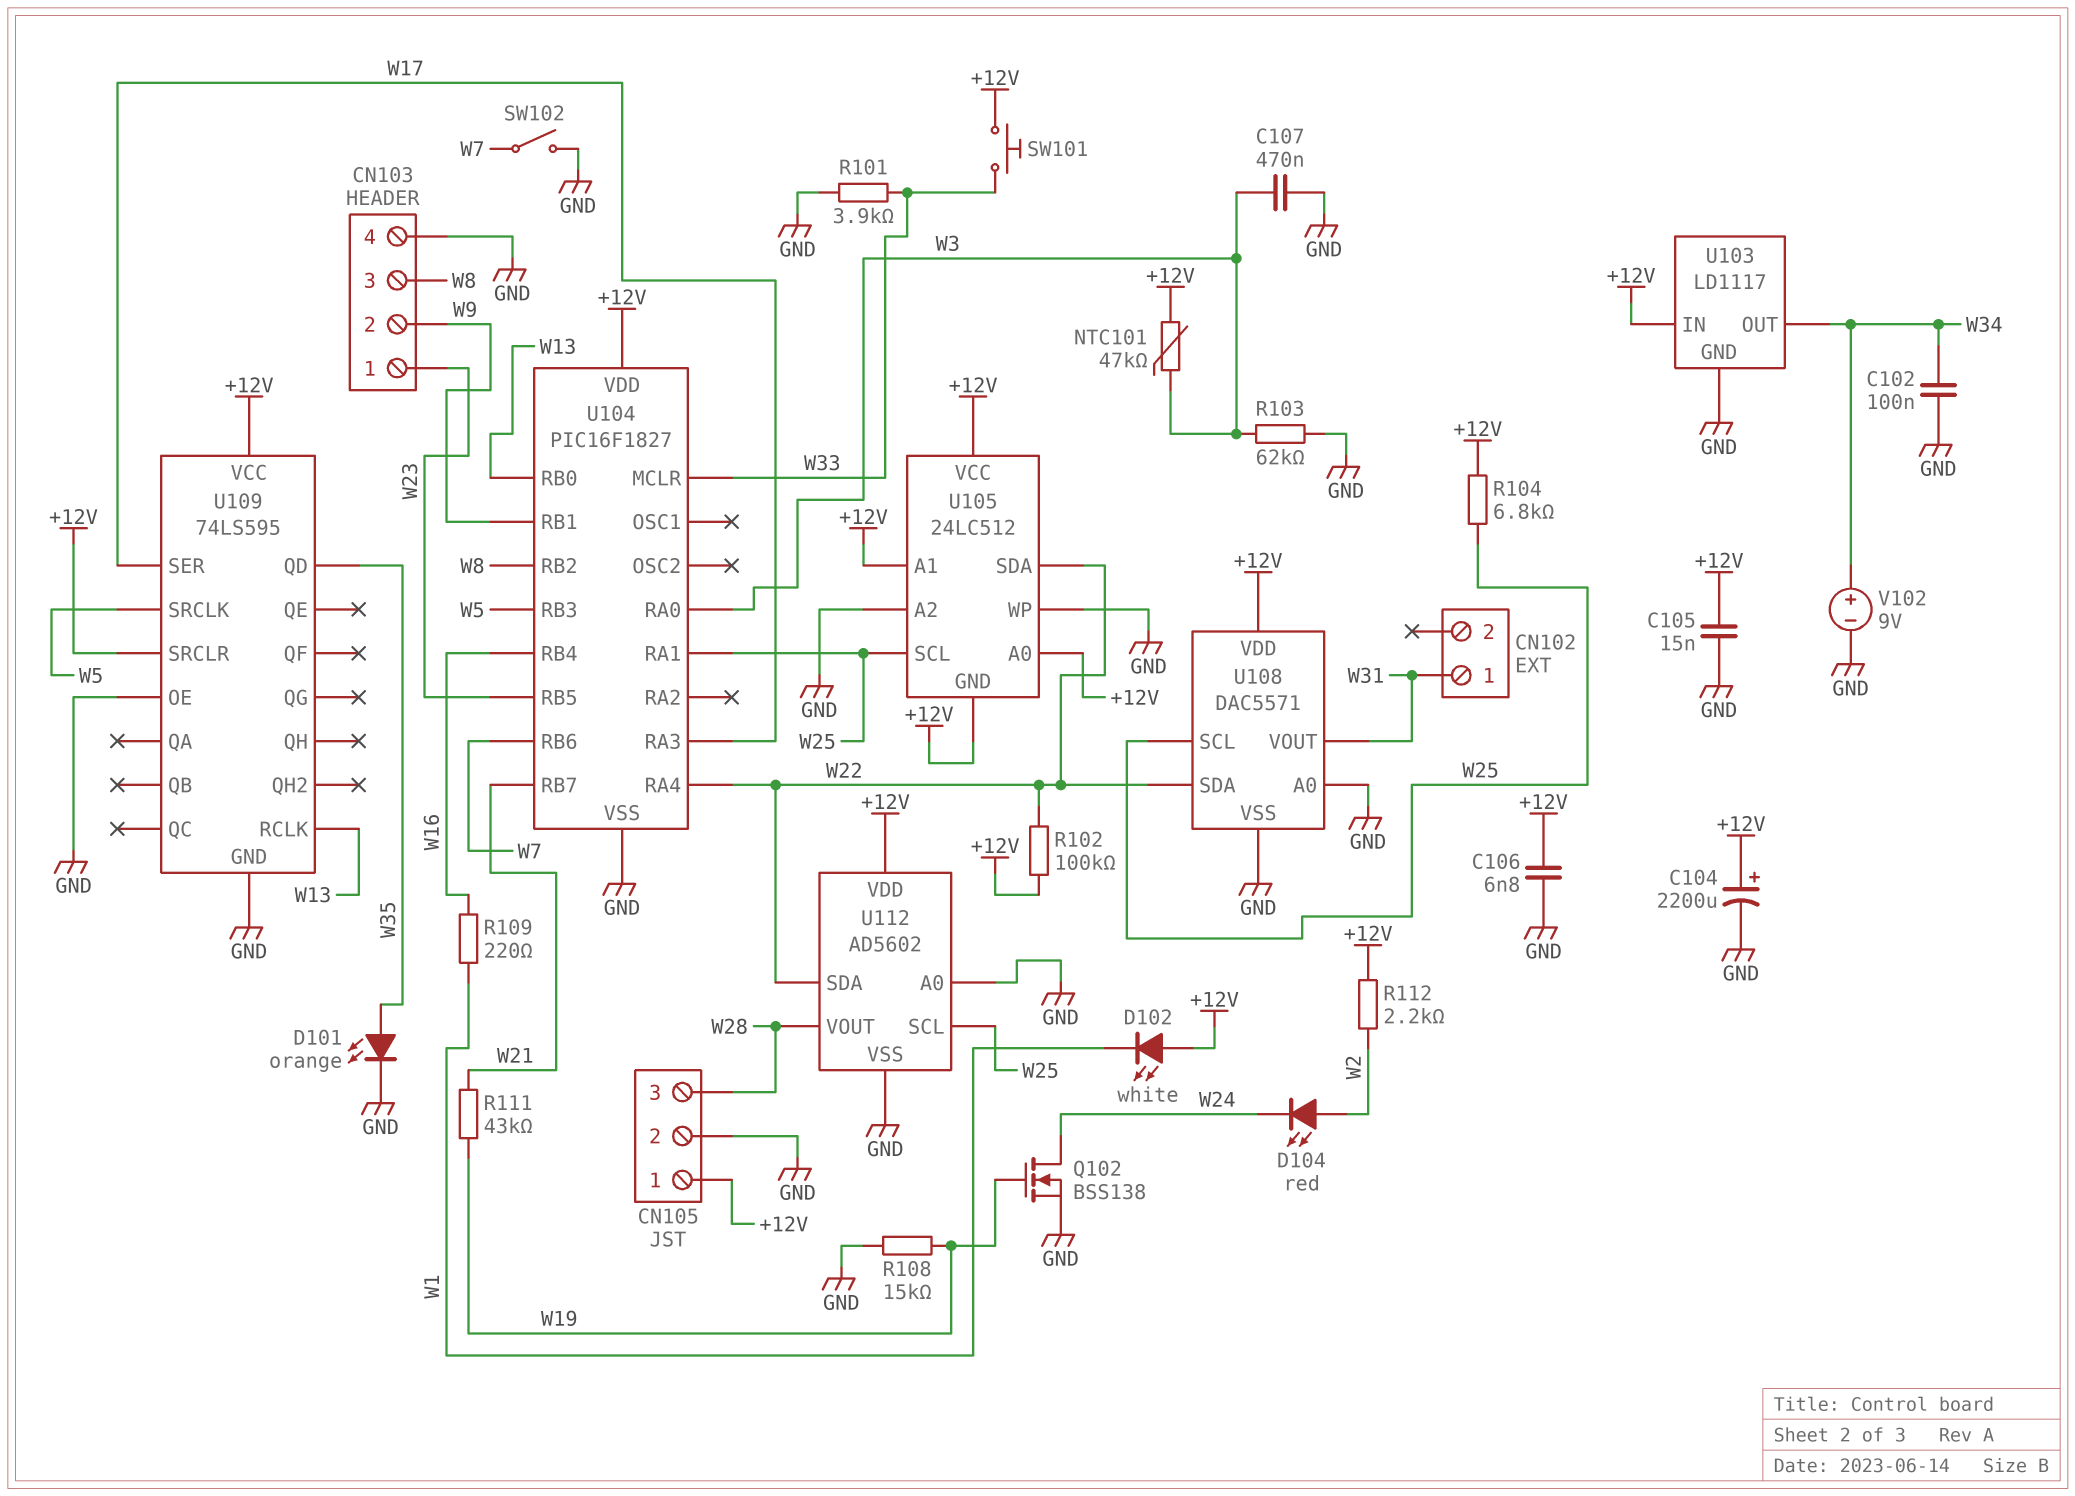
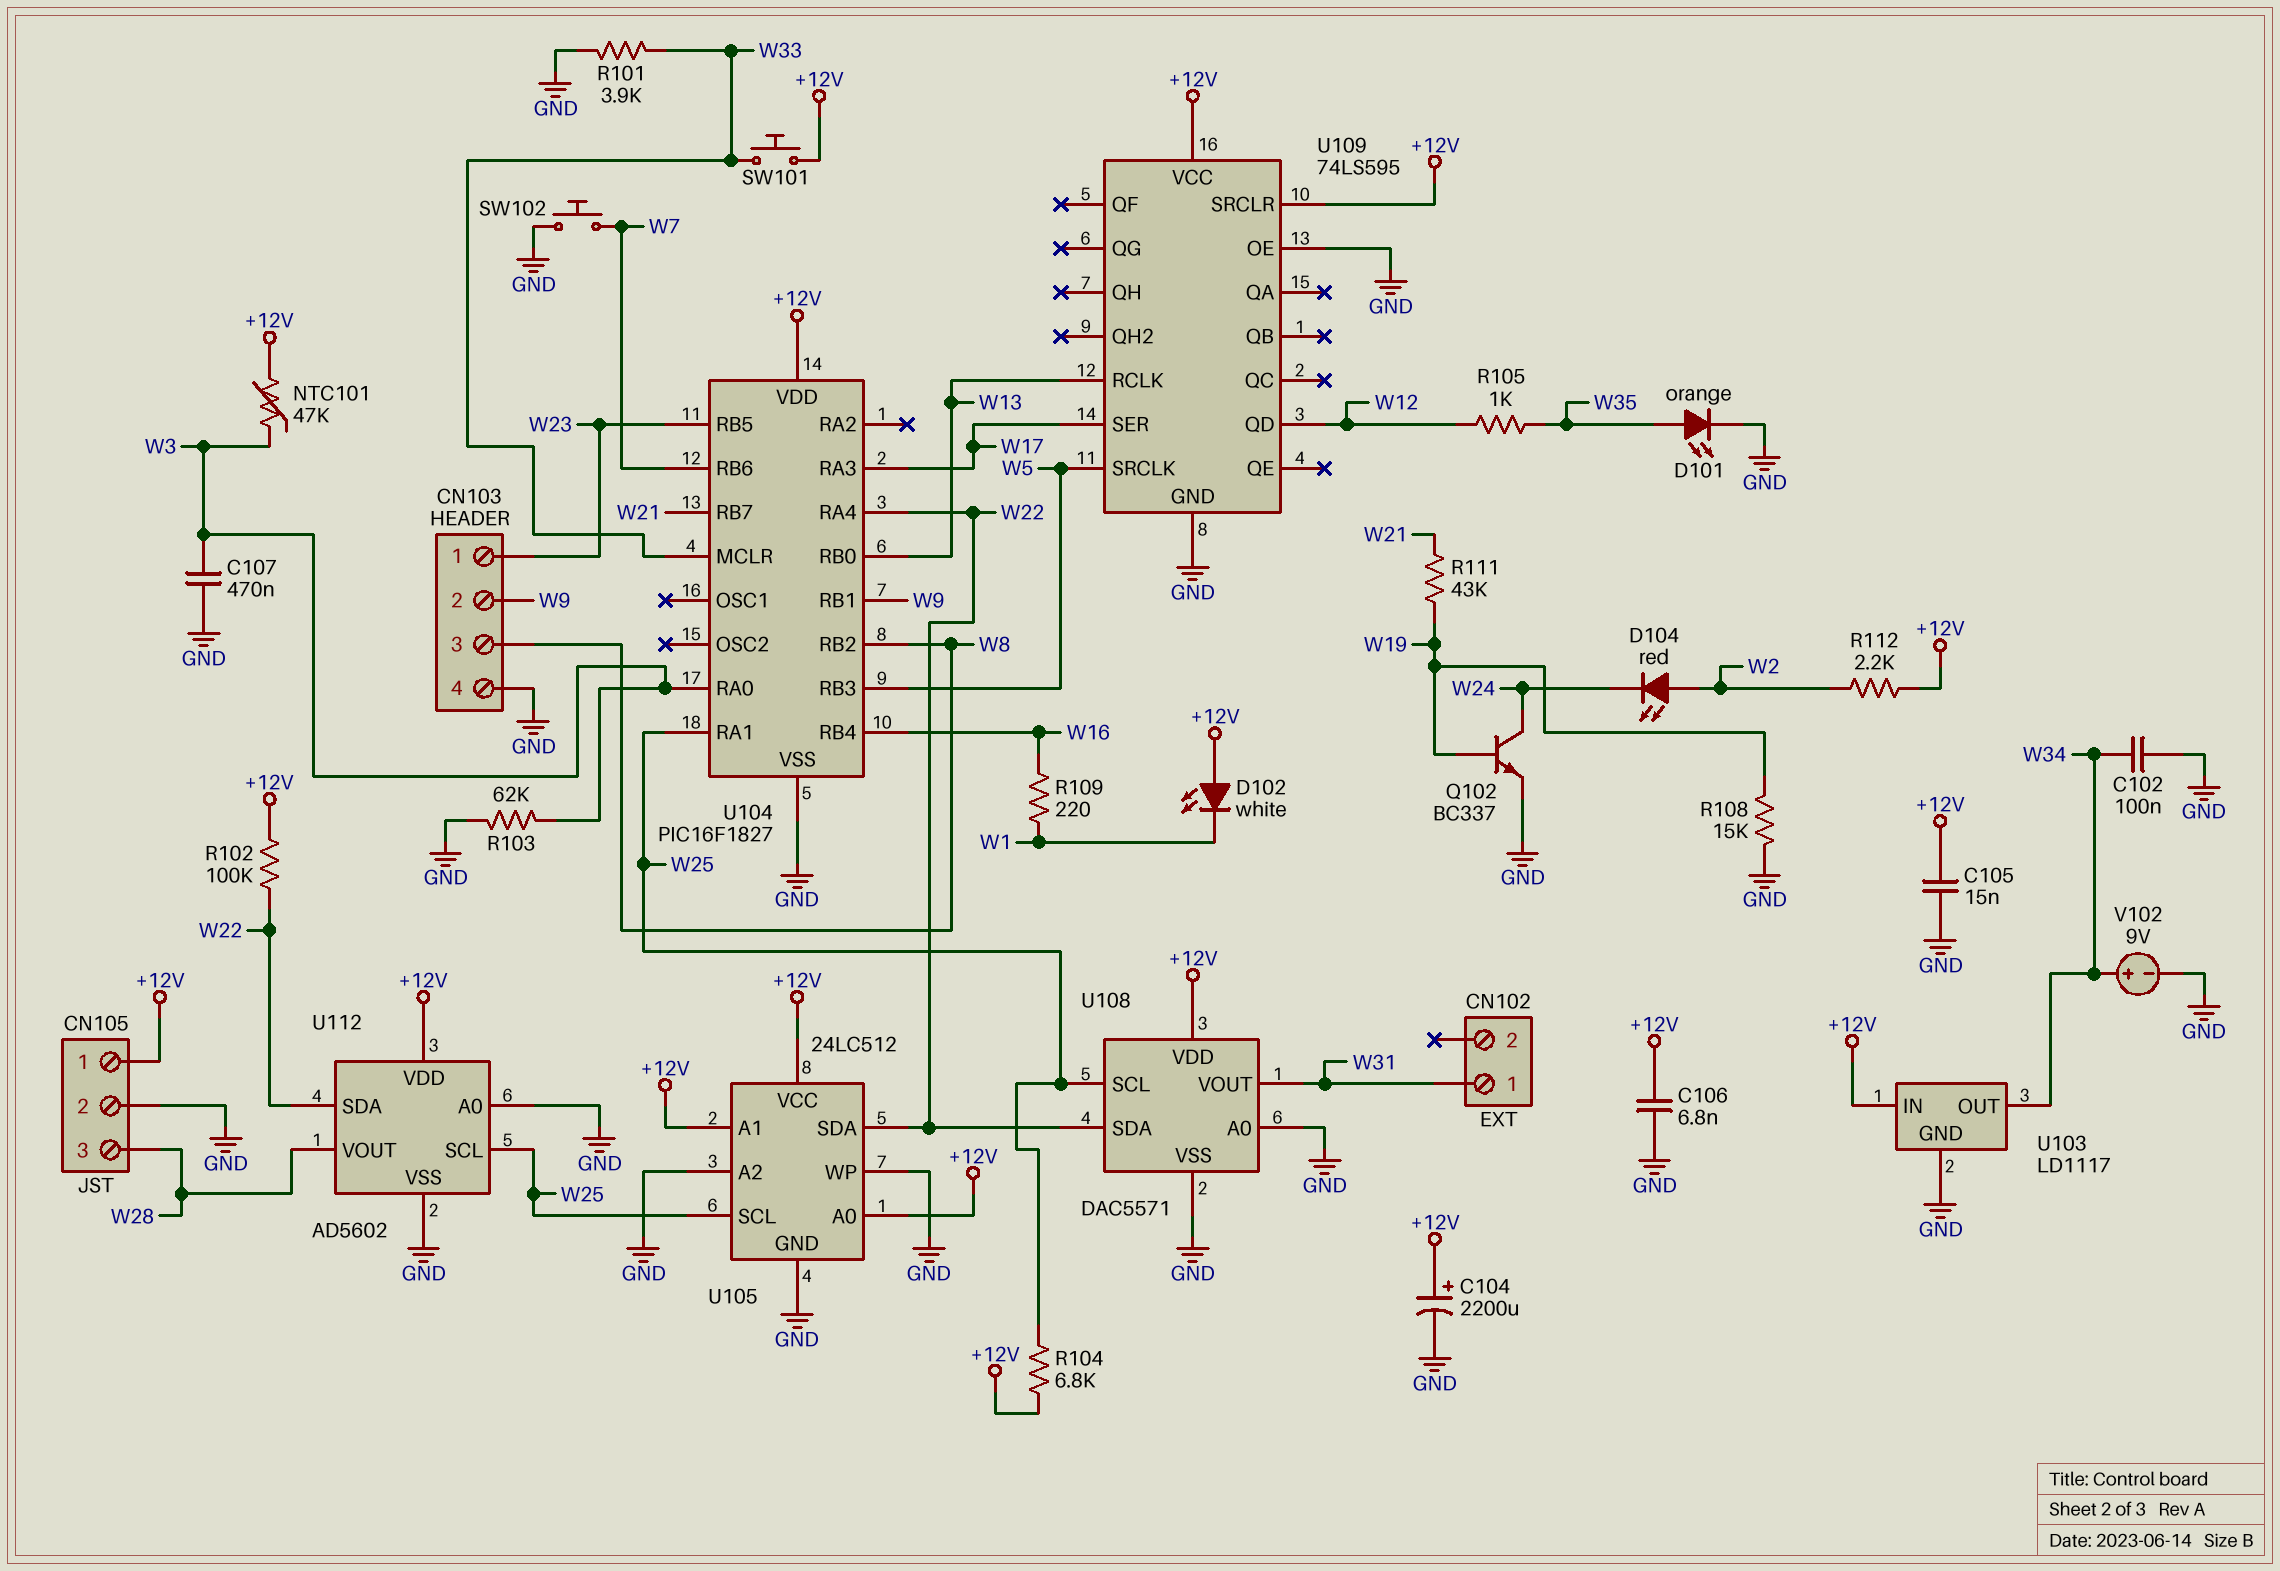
Q102: NMOS BSS138 (G W19, D W24, S GND) -> NPN BC337 (B W19, C W24, E GND)
R105: none -> 1k (W12, W35)
SW102: switch (GND, W7) -> button (GND, W7)
U105 pin GND: +12V -> GND
U109 pin QD: W35 -> W12

